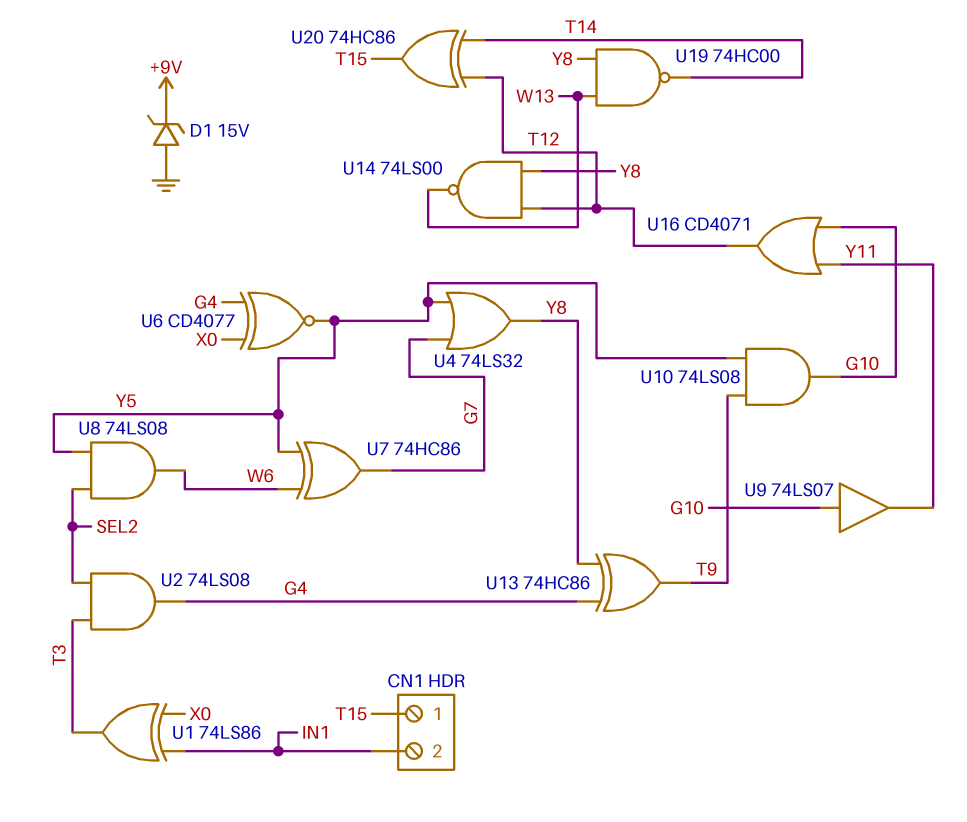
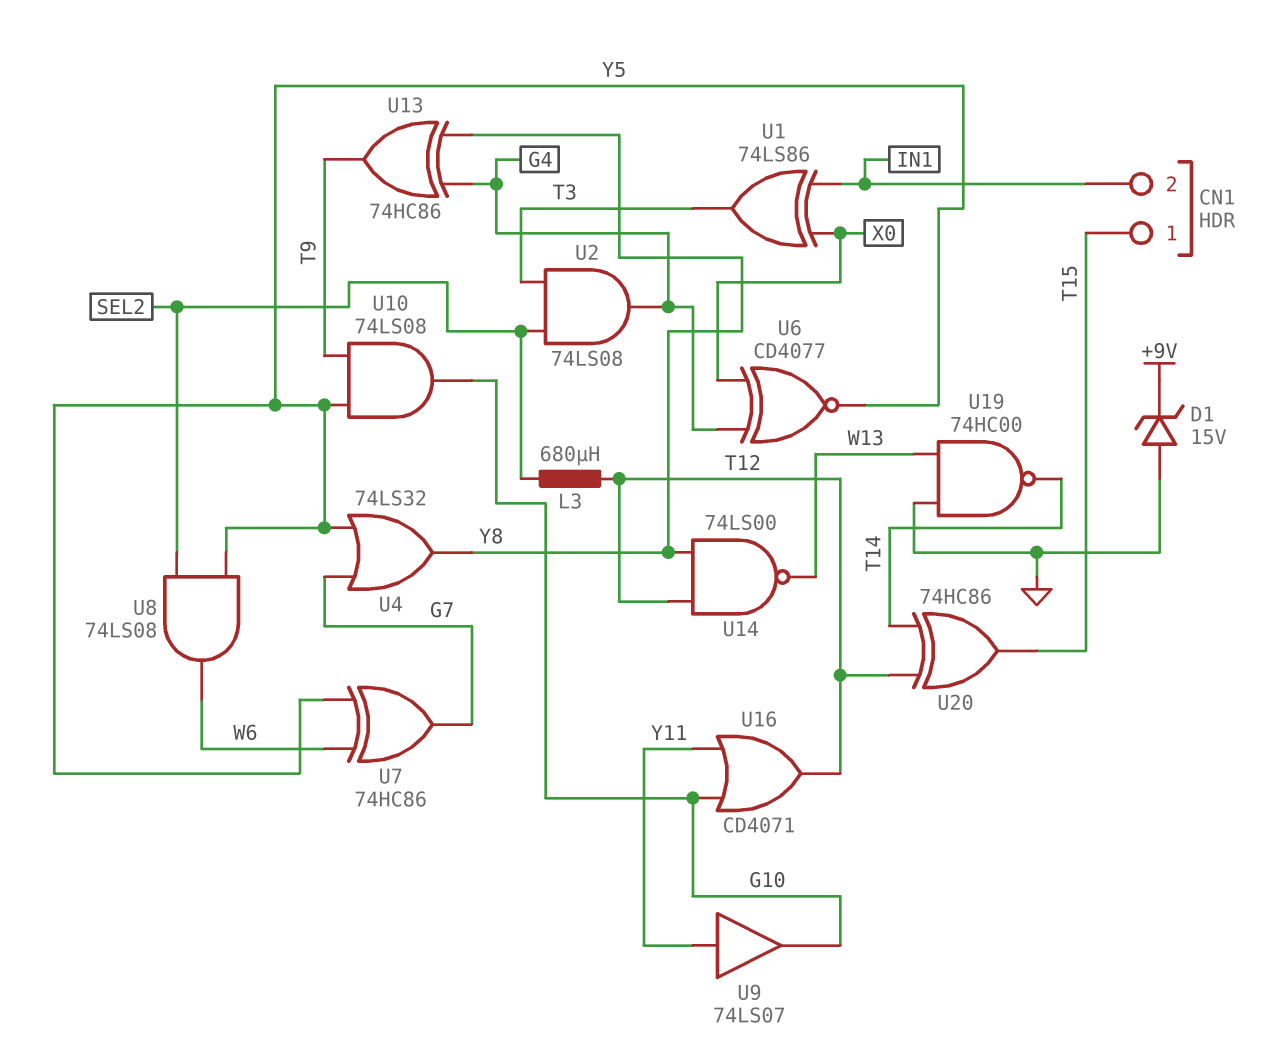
L3: none -> 680uH (SEL2, T12)
U9: buffer 74LS07 (in G10, out Y11) -> buffer 74LS07 (in Y11, out G10)
U19: NAND 74HC00 (in W13, in Y8, out T14) -> NAND 74HC00 (in GND, in W13, out T14)

